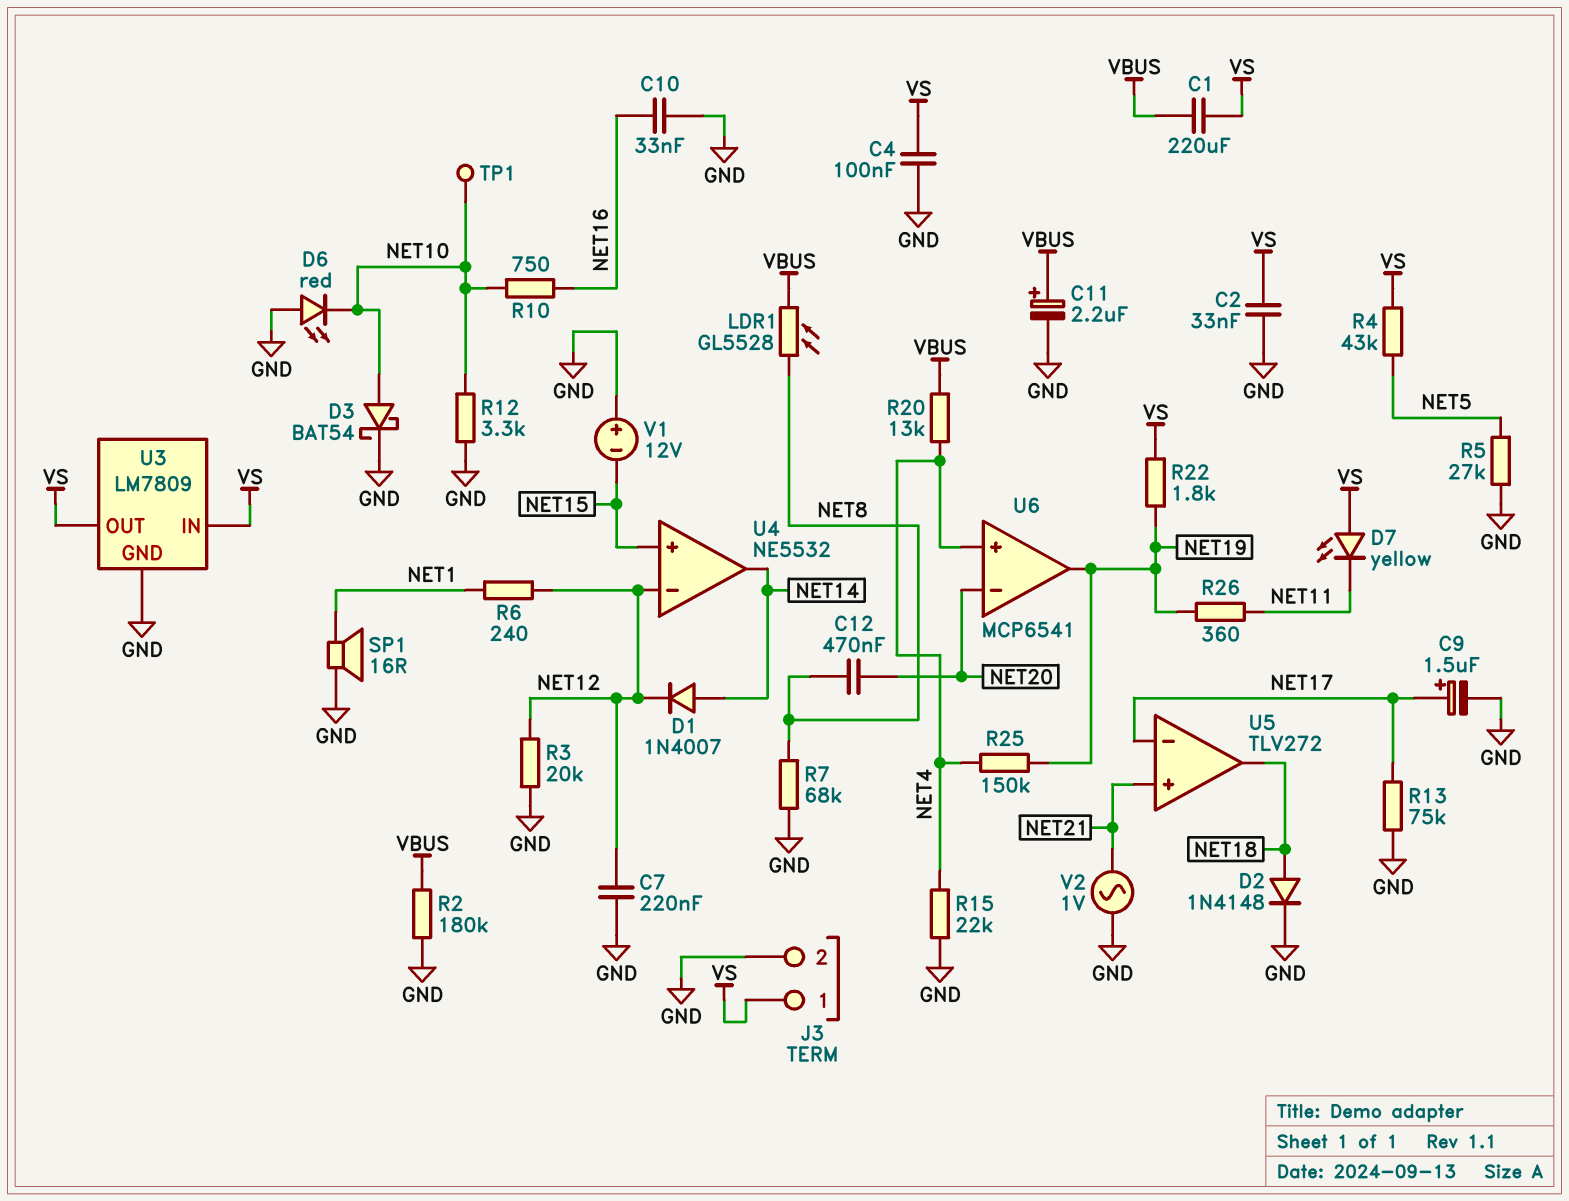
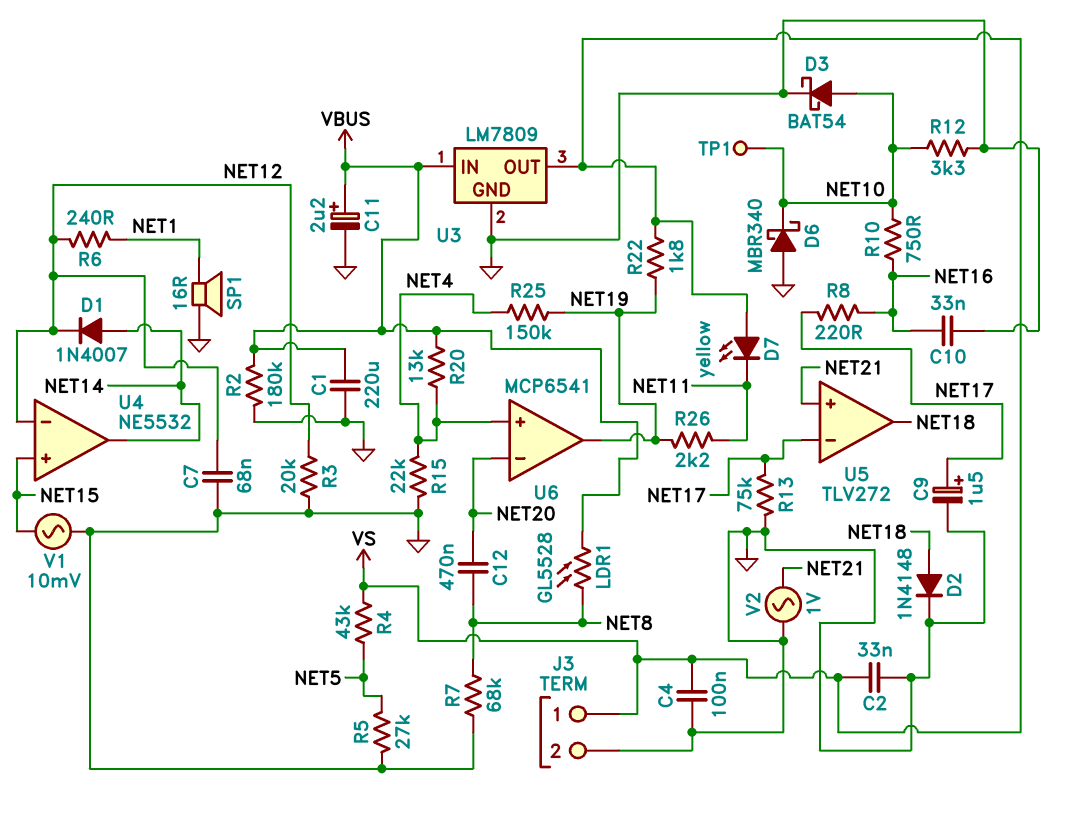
C1: 220uF (VBUS, VS) -> 220uF (GND, VBUS)
C7: 220nF (GND, NET12) -> 68nF (GND, NET12)
D6: LED red (A GND, K NET10) -> schottky MBR340 (A GND, K NET10)
R8: none -> 220 (NET16, NET17)
R26: 360 (NET11, NET19) -> 2.2k (NET11, NET19)
U3 pin IN: VS -> VBUS
V1: 12V (plus GND, minus NET15) -> AC 10mV (GND, NET15)

